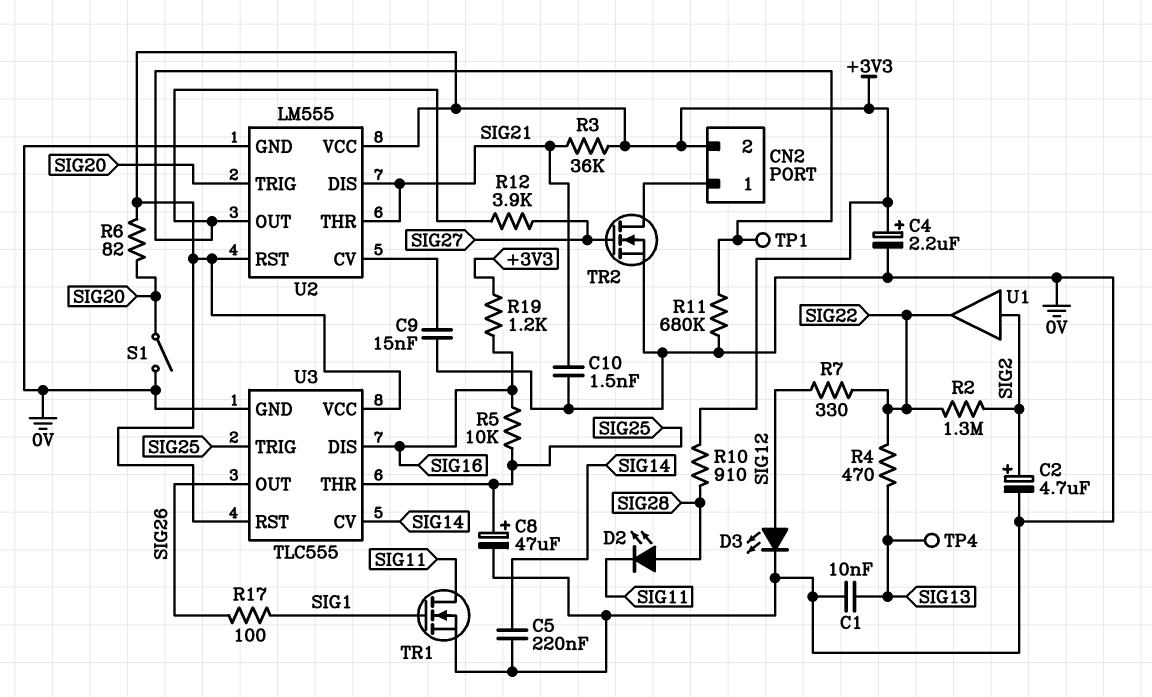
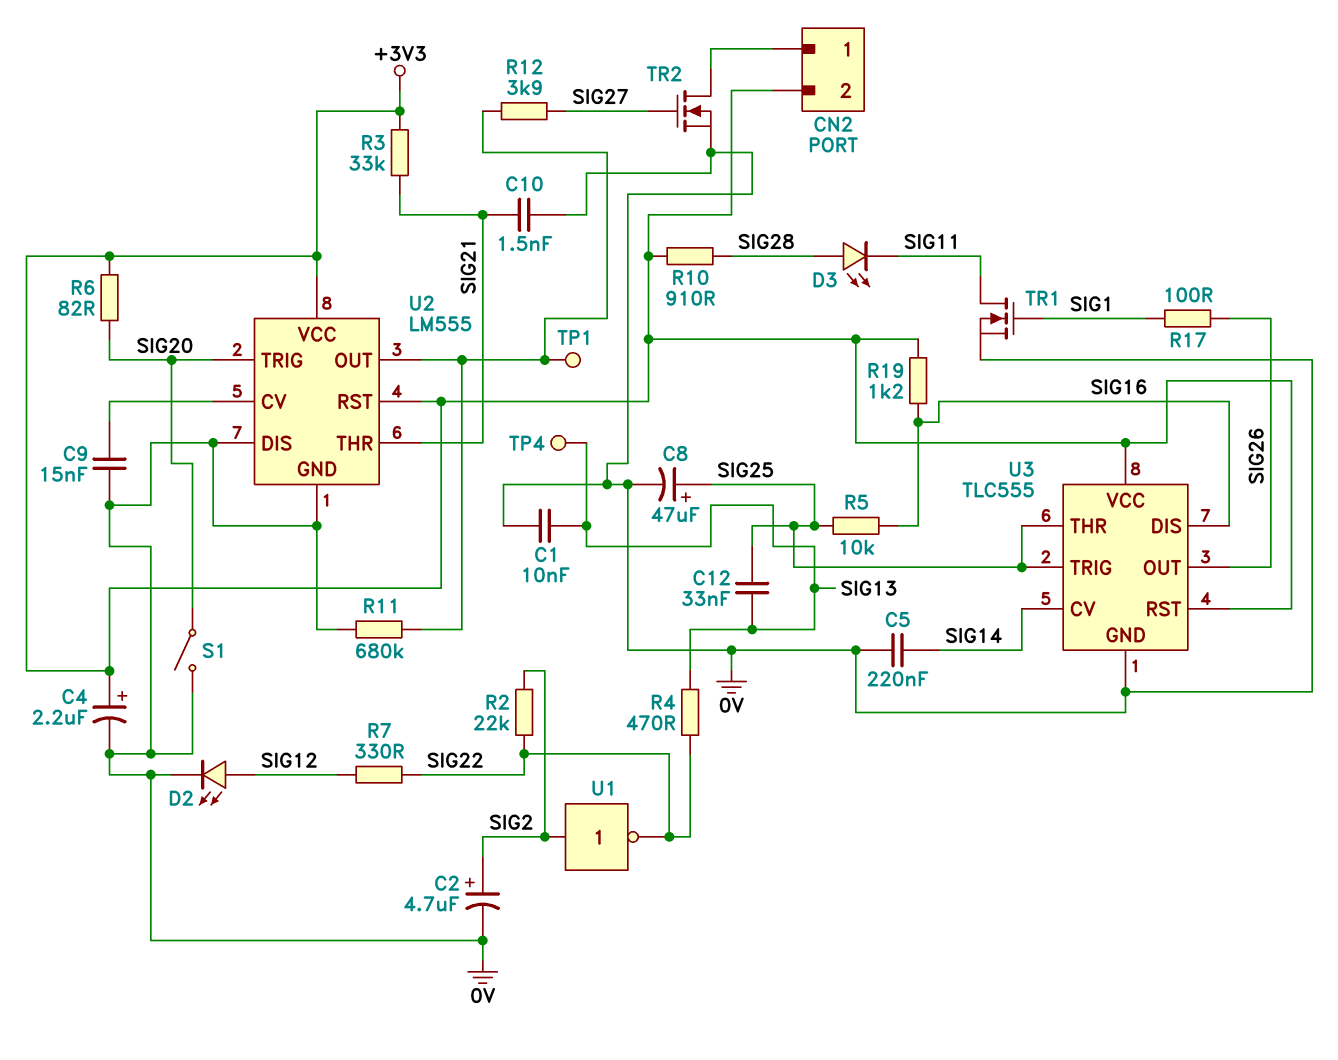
C12: none -> 33nF (SIG13, SIG25)
D2: LED (A SIG28, K SIG11) -> LED (A SIG12, K 0V)
D3: LED (A SIG12, K 0V) -> LED (A SIG28, K SIG11)
R2: 1.3M (SIG2, SIG22) -> 22k (SIG2, SIG22)
R3: 36k (+3V3, SIG21) -> 33k (+3V3, SIG21)
U1: buffer (in SIG2, out SIG22) -> NOT (in SIG2, out SIG22)
U2 pin DIS: SIG21 -> 0V

